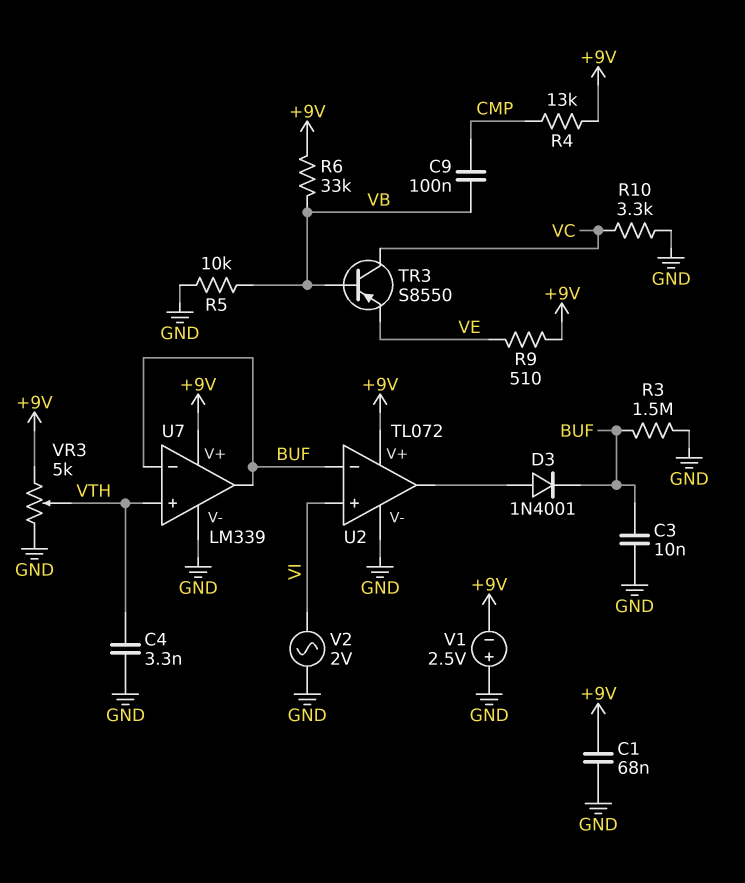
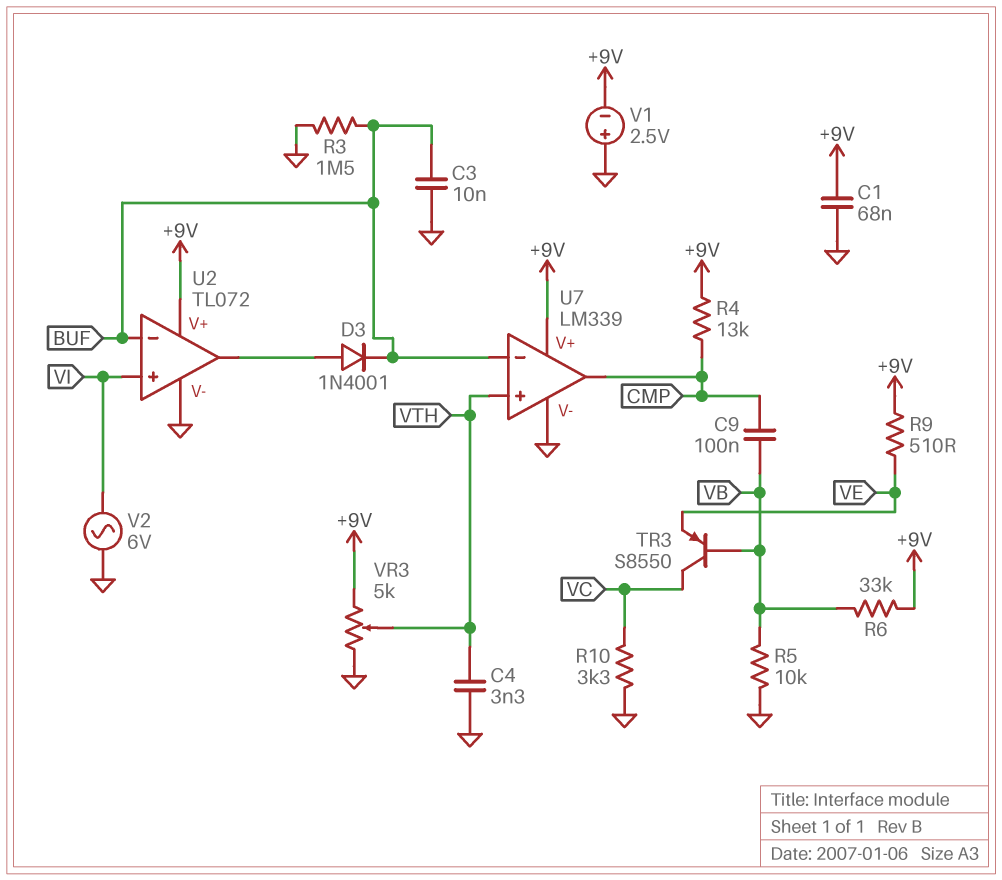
U7 pin out: BUF -> CMP
V2: AC 2V (GND, VI) -> AC 6V (GND, VI)

